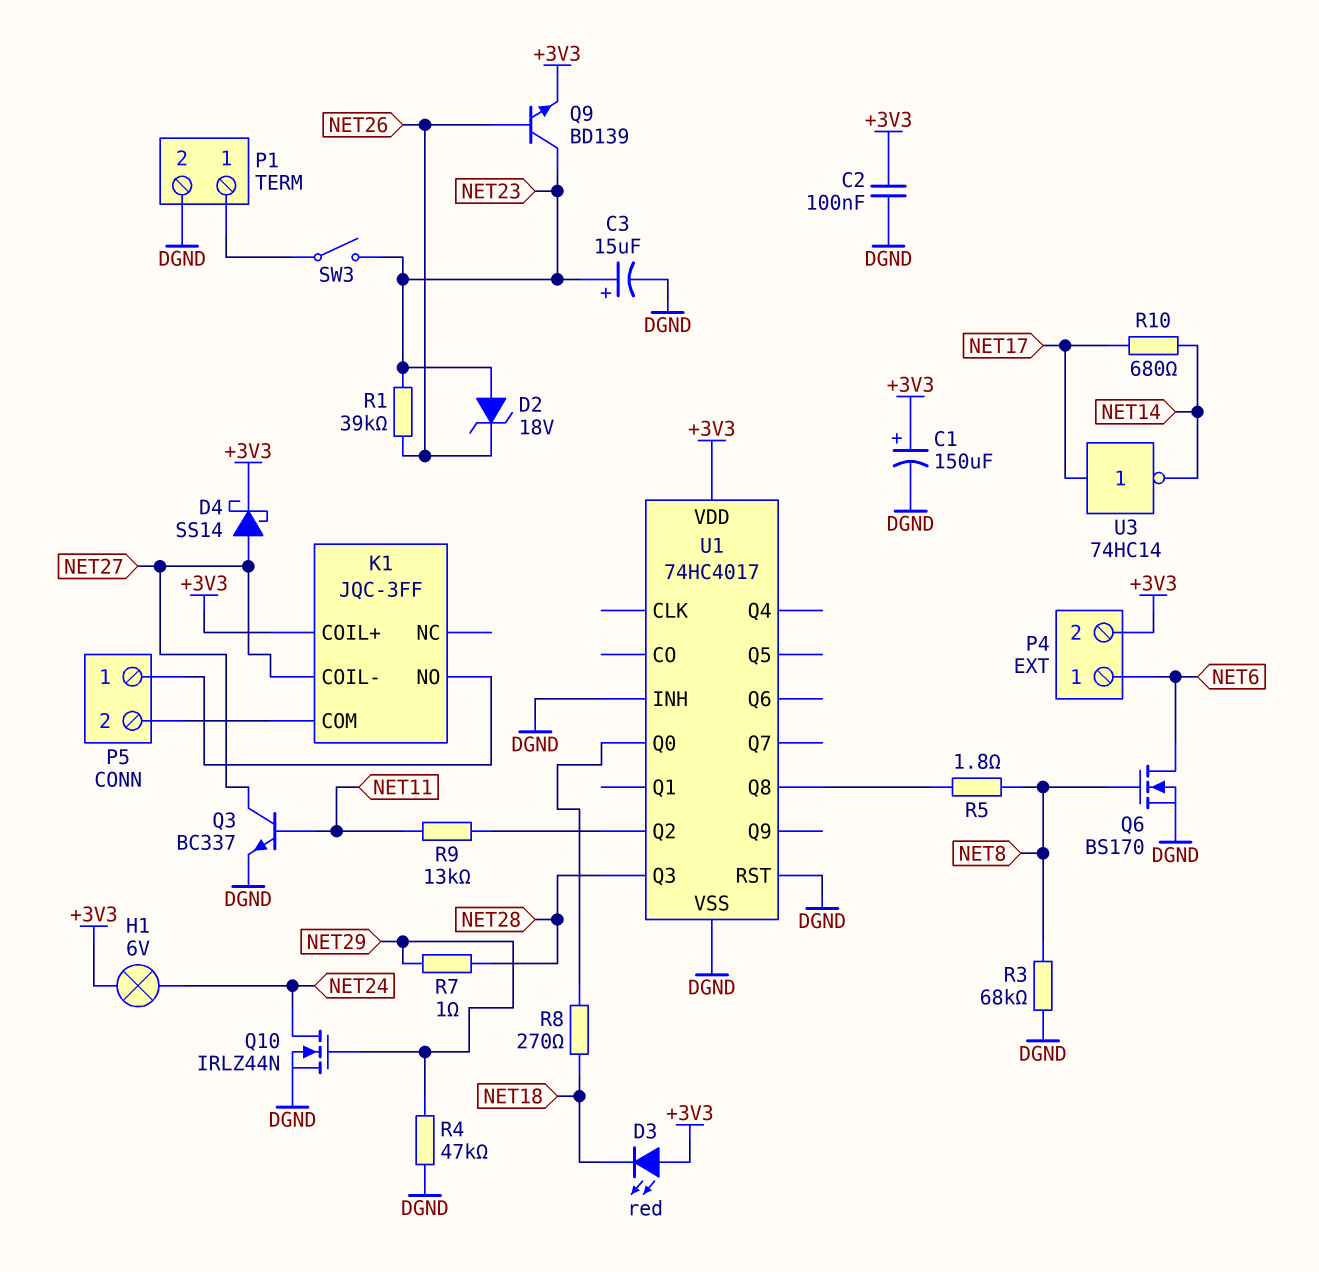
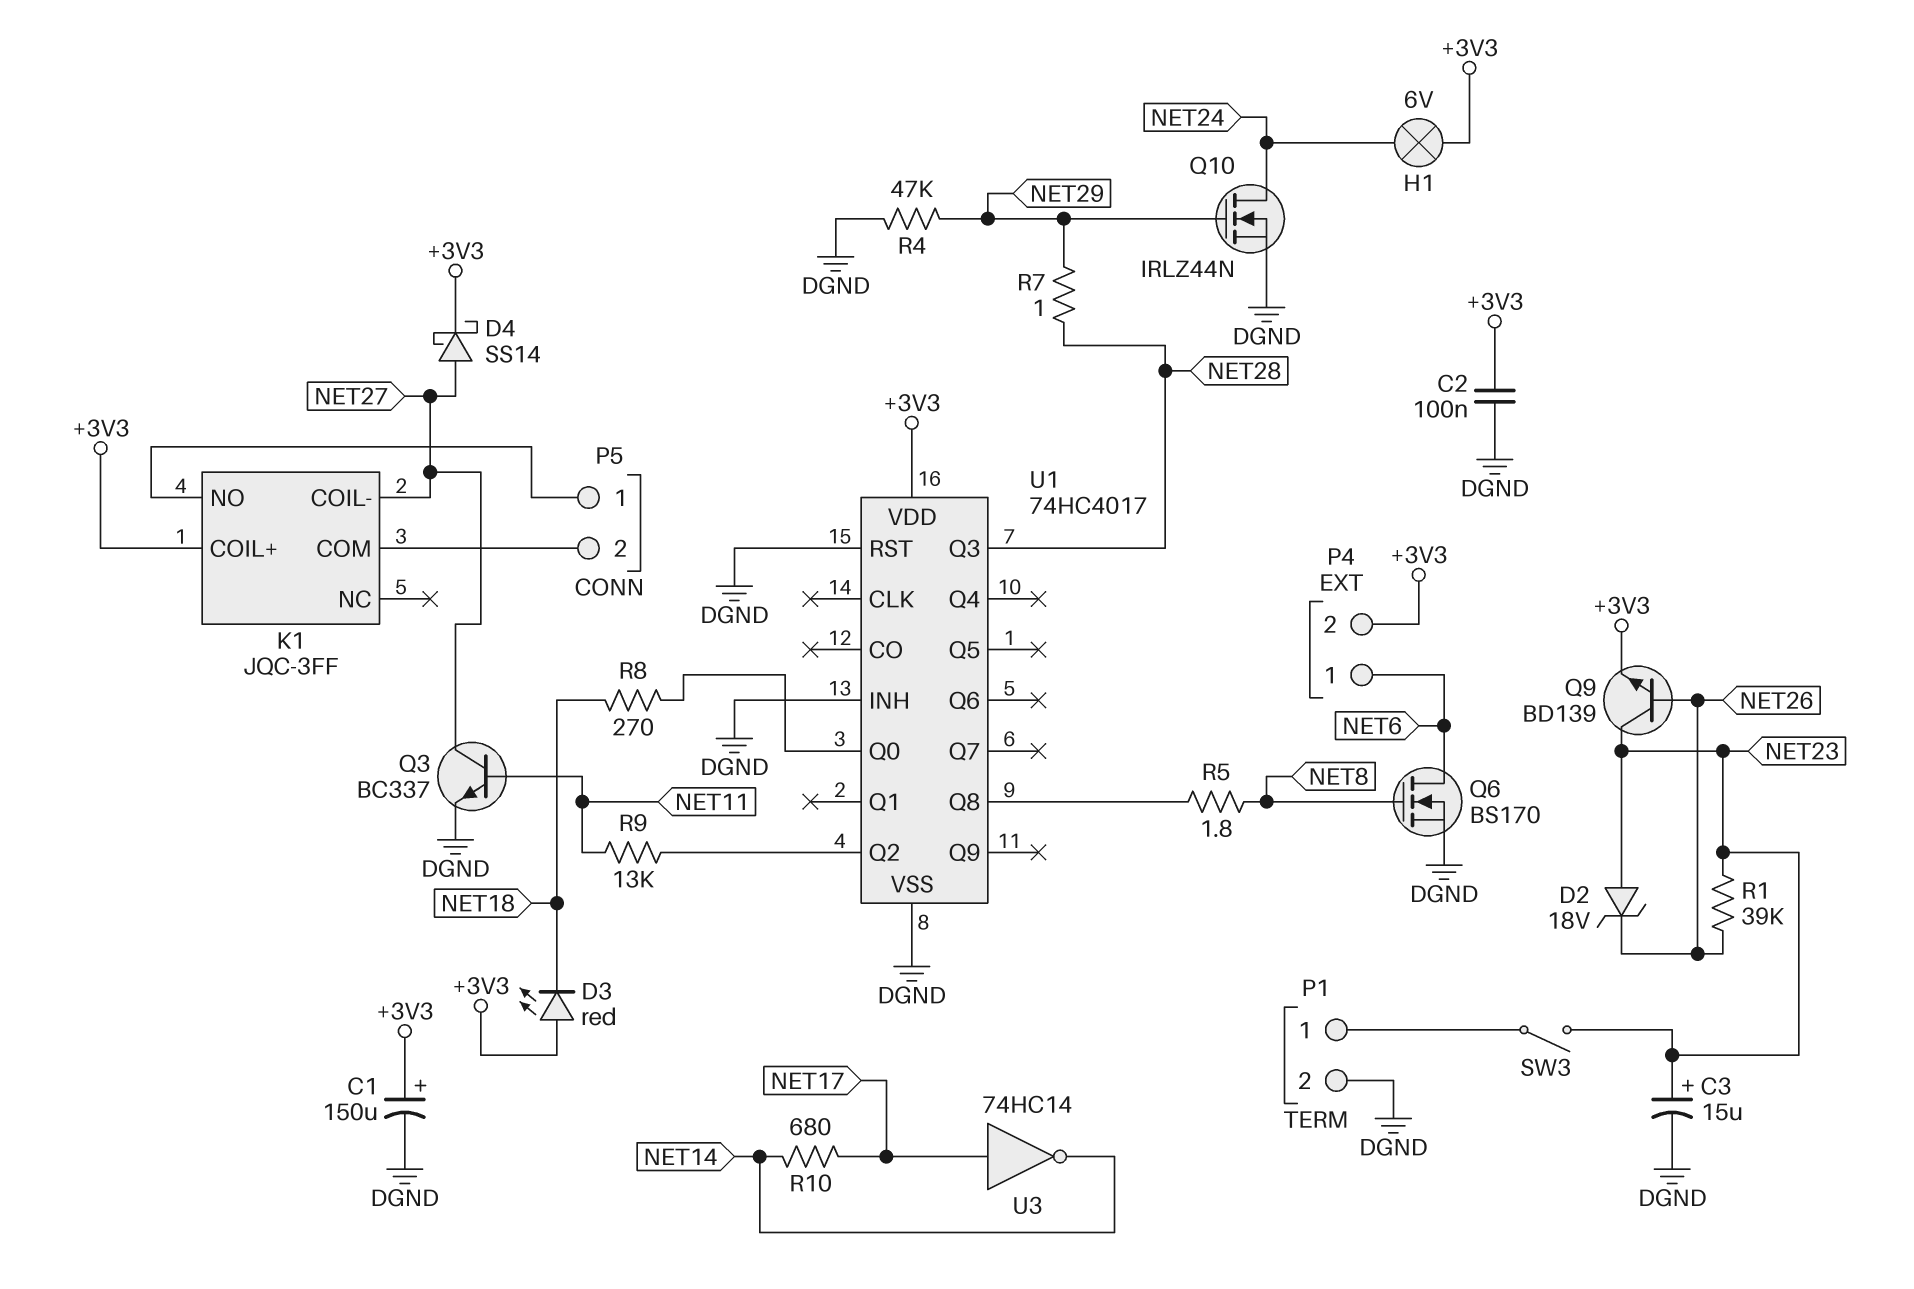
R3: 68k (DGND, NET8) -> none

